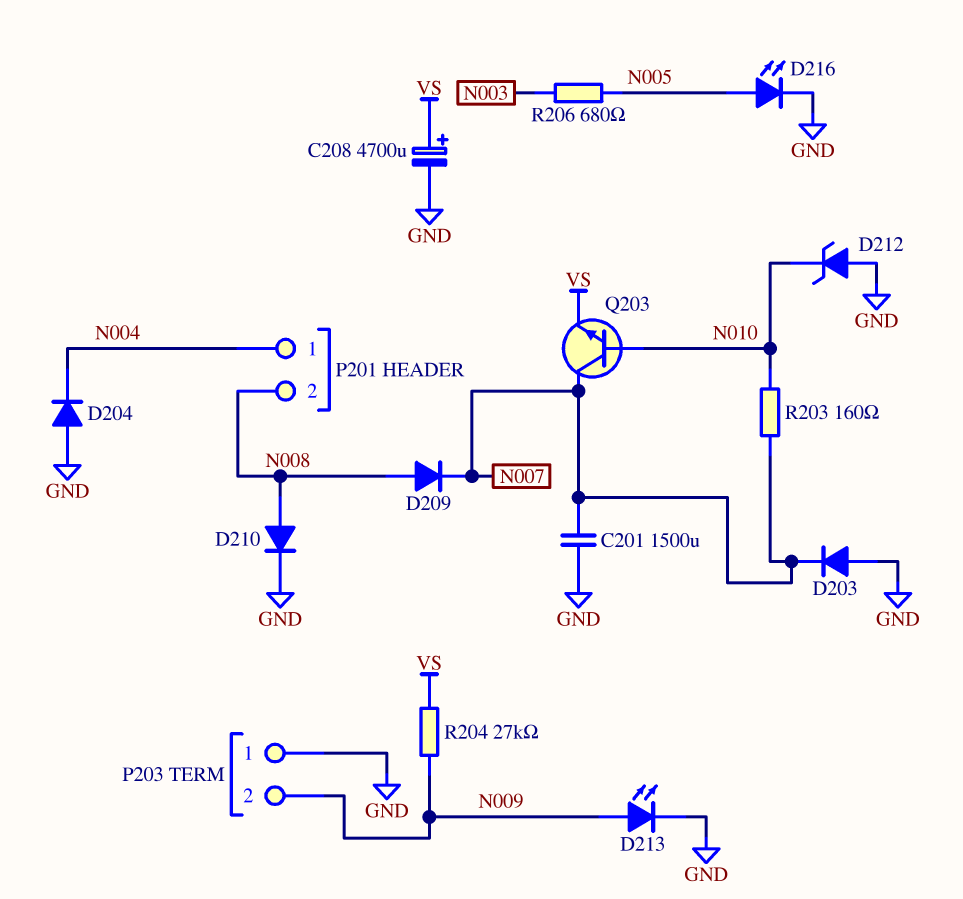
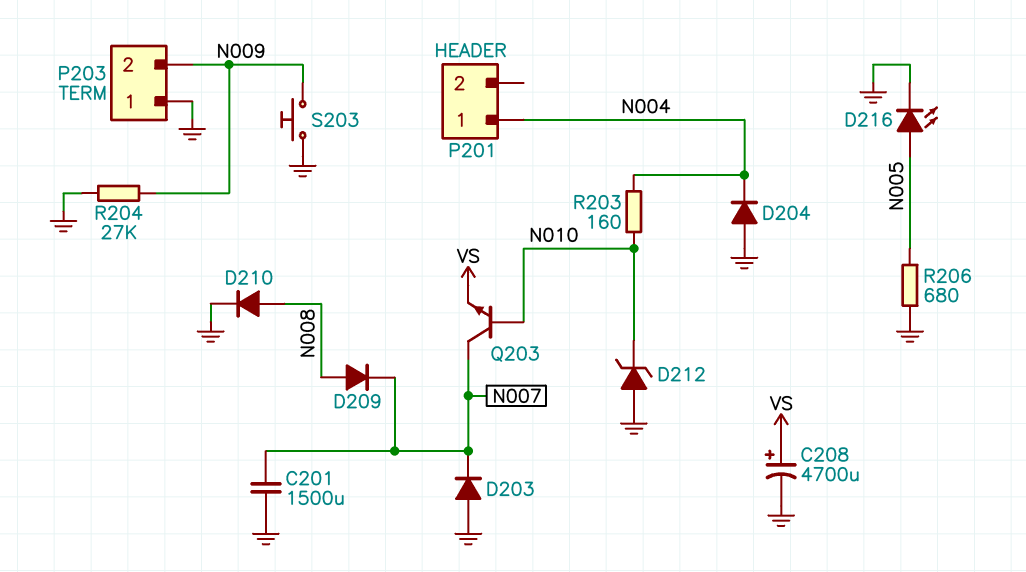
D213: LED (A N009, K GND) -> none
P201 pin 2: N008 -> none
R203: 160 (N007, N010) -> 160 (N004, N010)
R204: 27k (N009, VS) -> 27k (GND, N009)
R206: 680 (N003, N005) -> 680 (GND, N005)
S203: none -> button (GND, N009)

